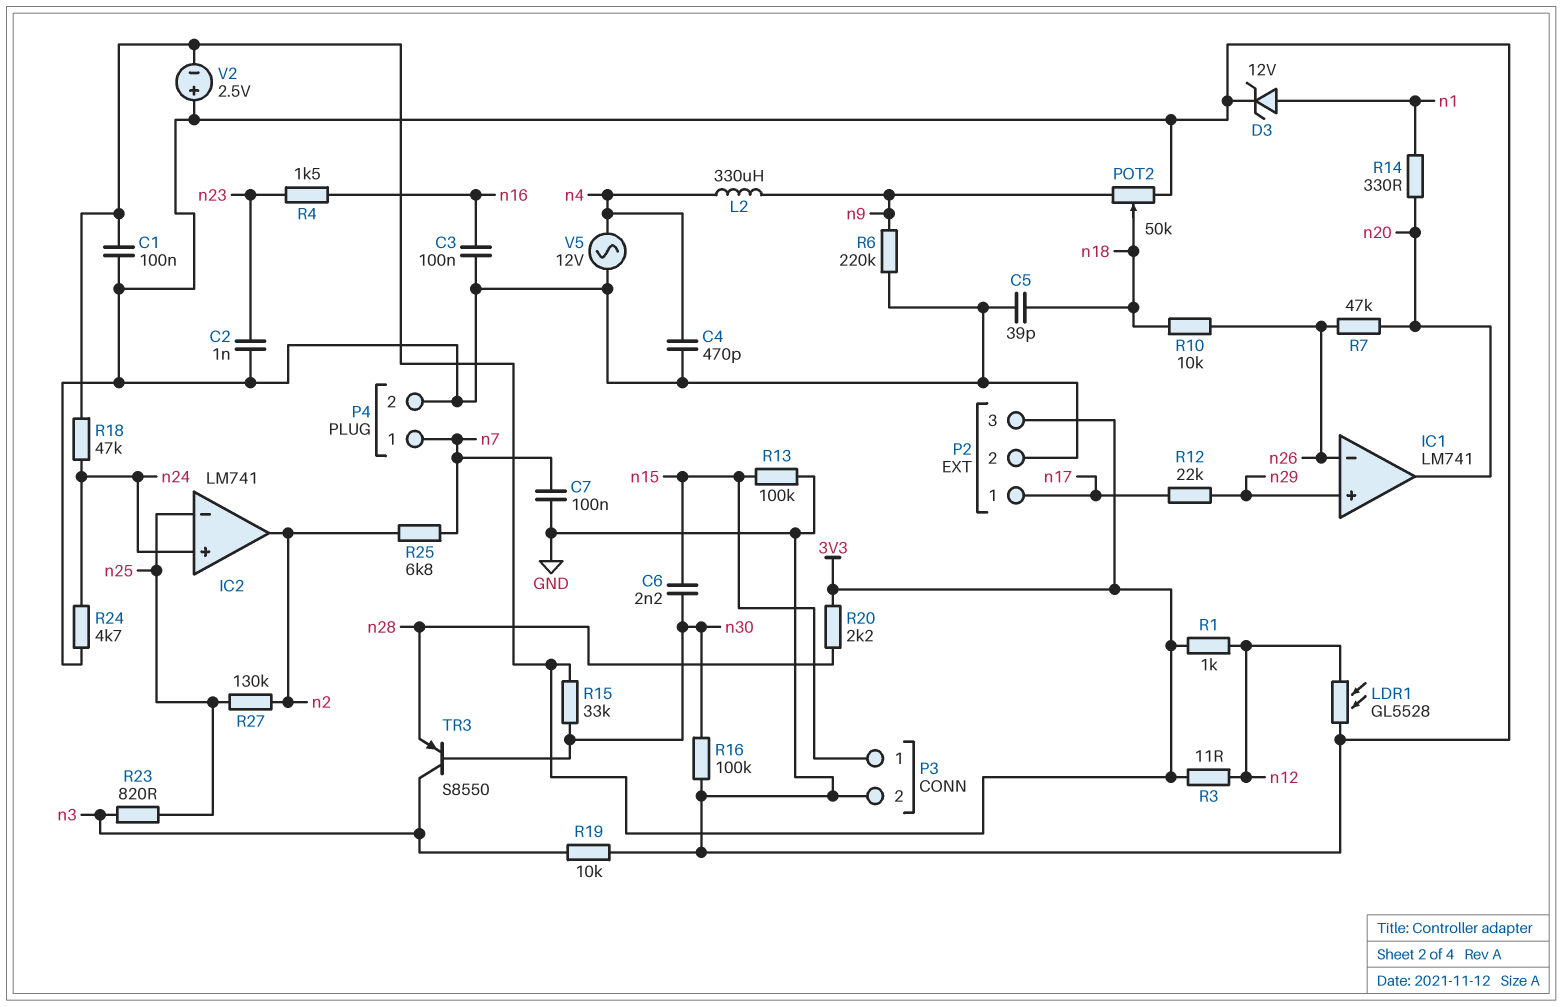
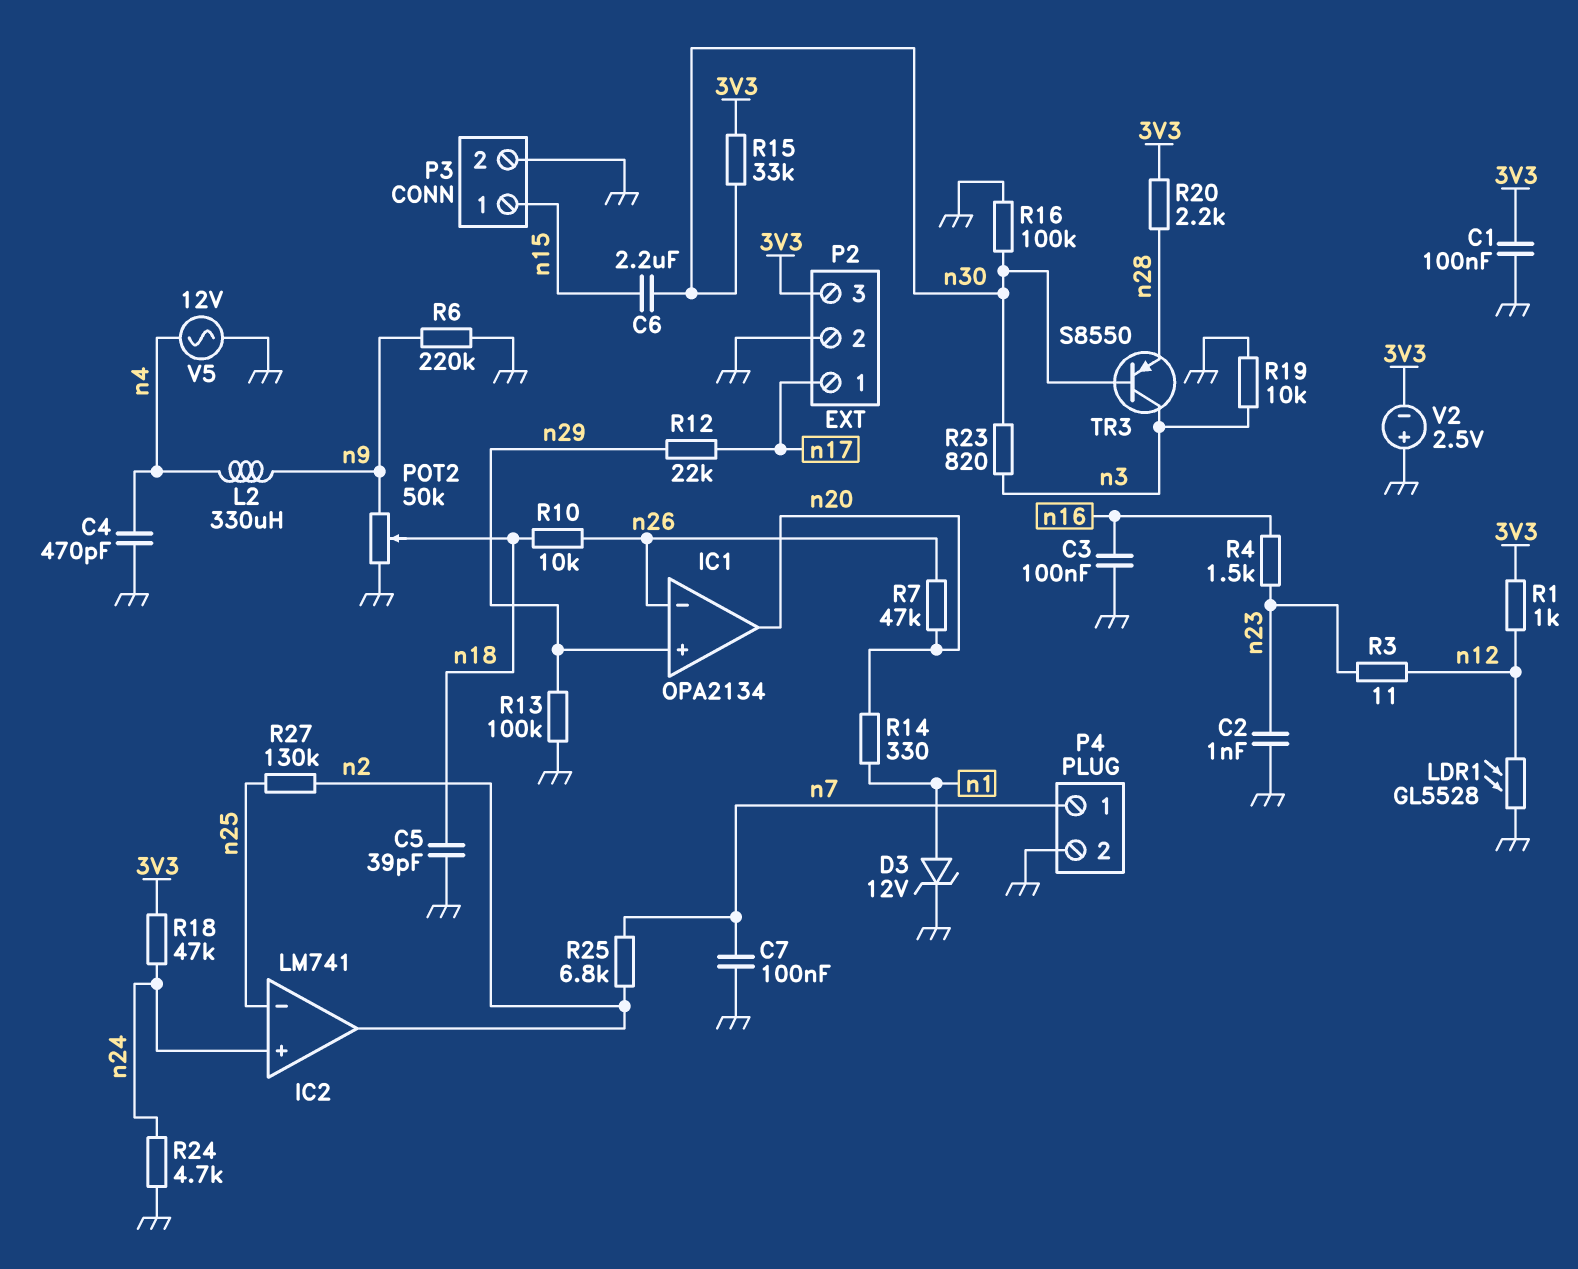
C6: 2.2nF (n15, n30) -> 2.2uF (n15, n30)
IC1: LM741 -> OPA2134
R3: 11 (3V3, n12) -> 11 (n12, n23)
R13: 100k (GND, n15) -> 100k (GND, n29)
R23: 820 (n3, n25) -> 820 (n3, n30)

